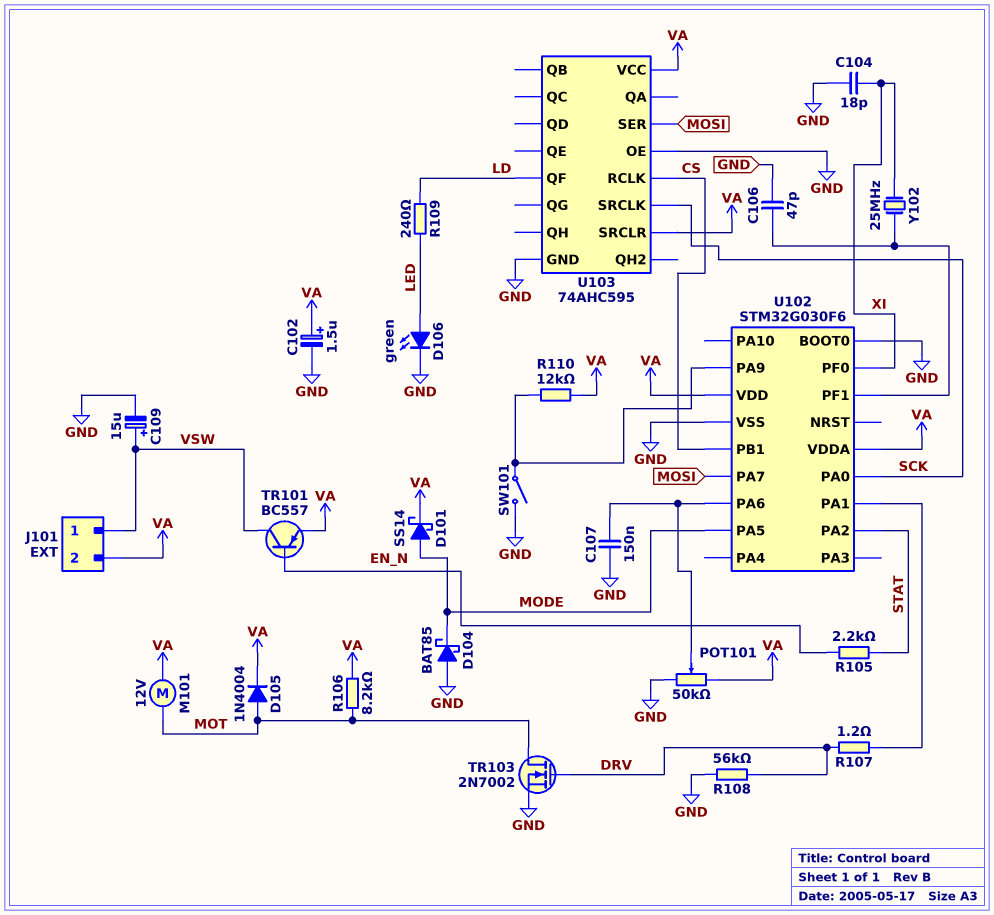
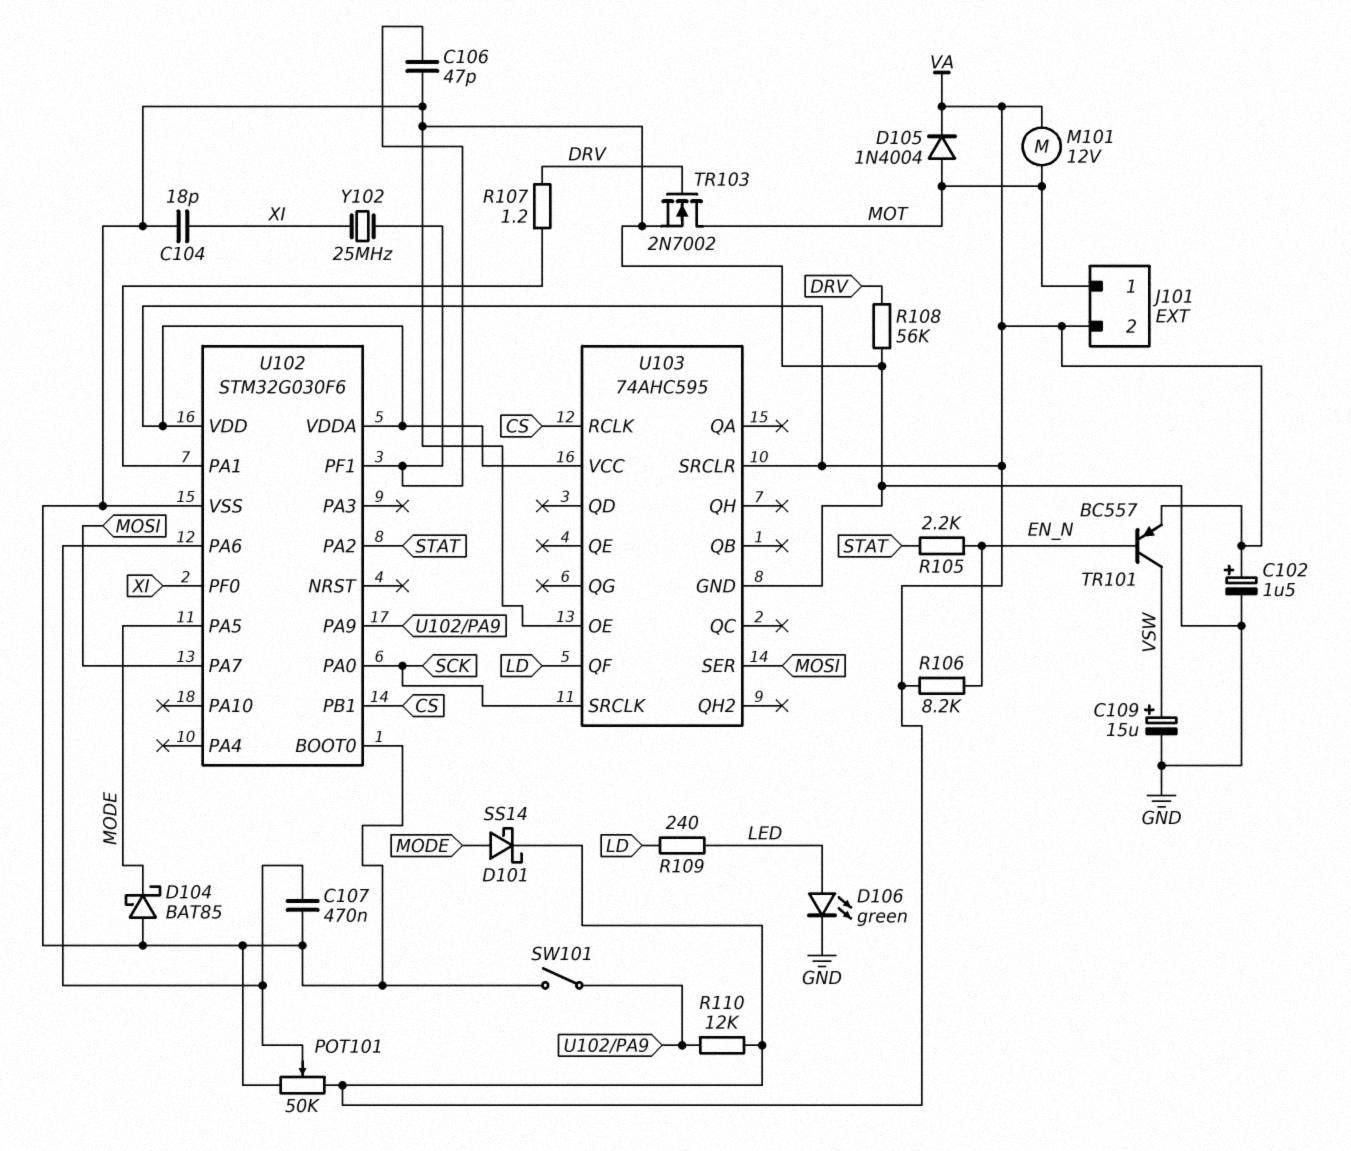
C107: 150nF (GND, U102/PA6) -> 470nF (GND, U102/PA6)
J101 pin 1: VSW -> MOT
R106: 8.2k (MOT, VA) -> 8.2k (EN_N, VA)

